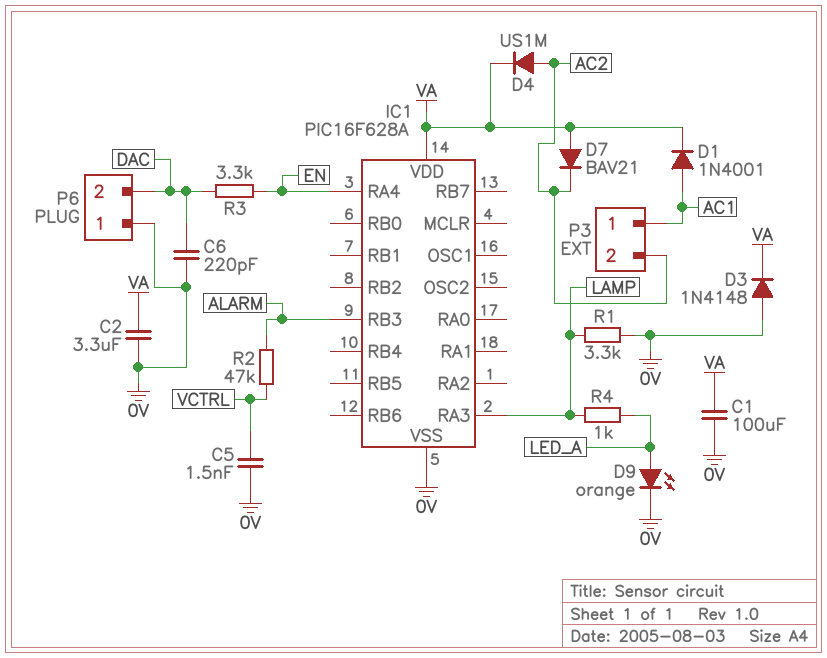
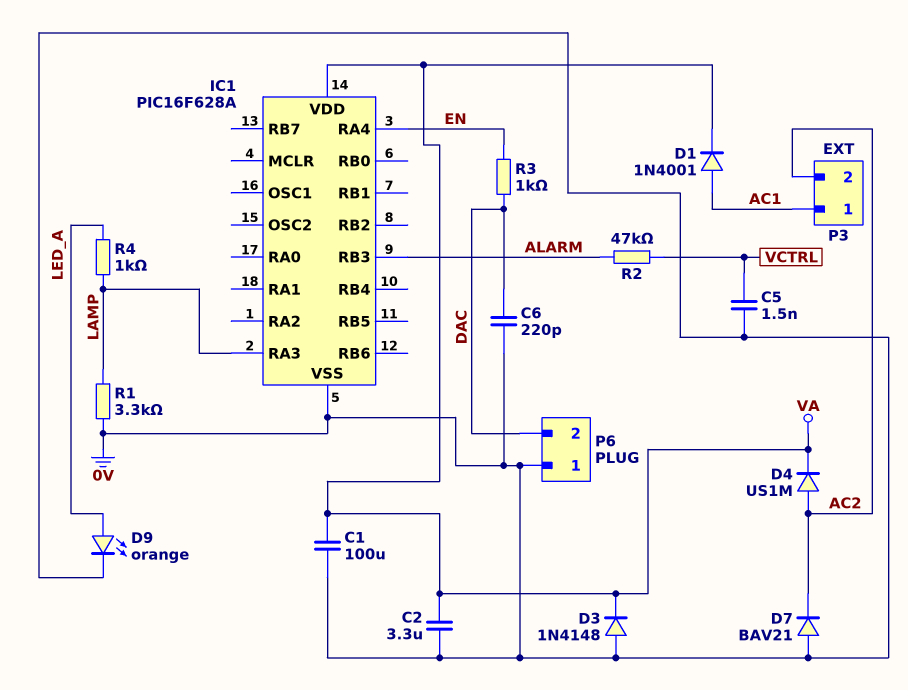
D7: diode BAV21 (A VA, K AC2) -> diode BAV21 (A 0V, K AC2)
R3: 3.3k (DAC, EN) -> 1k (DAC, EN)

